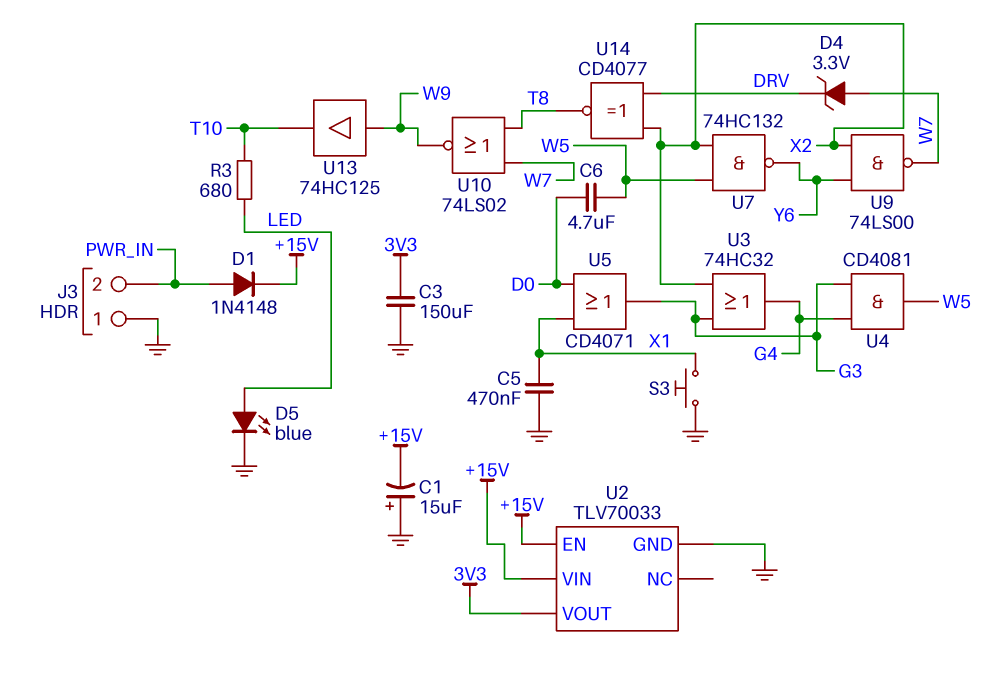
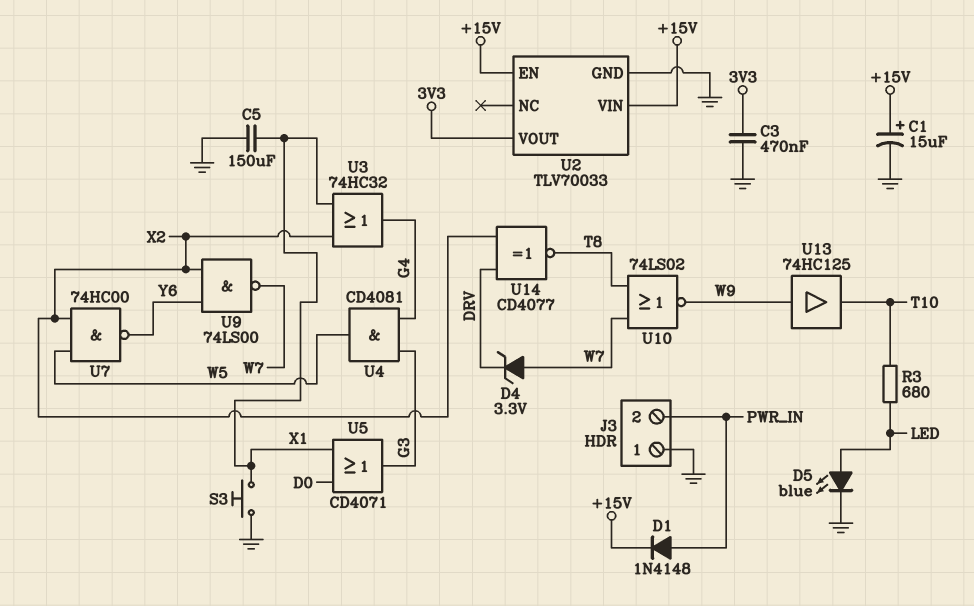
C1: 15uF (plus GND, minus +15V) -> 15uF (plus +15V, minus GND)
C3: 150uF (3V3, GND) -> 470nF (3V3, GND)
C5: 470nF (GND, X1) -> 150uF (GND, X1)
C6: 4.7uF (D0, W5) -> none
U3: OR 74HC32 (in G3, in X2, out G4) -> OR 74HC32 (in X1, in X2, out G4)
U7: NAND 74HC132 (in W5, in X2, out Y6) -> NAND 74HC00 (in W5, in X2, out Y6)

